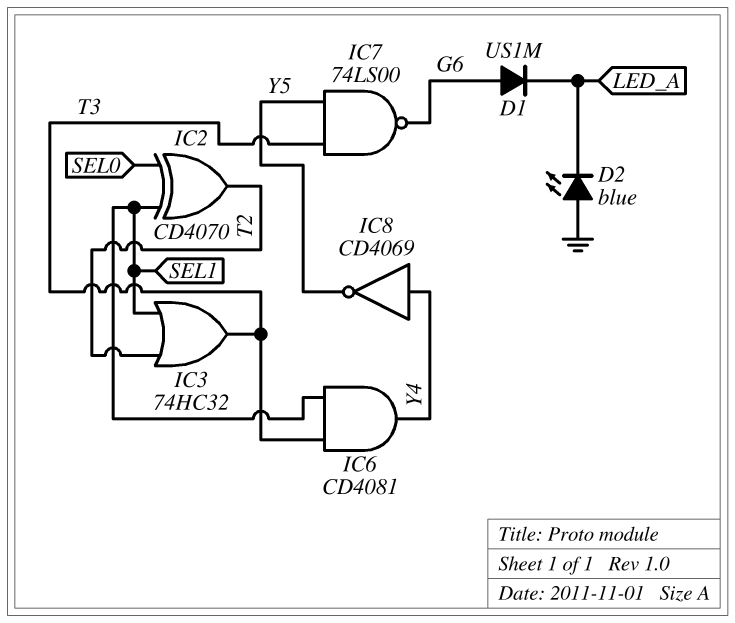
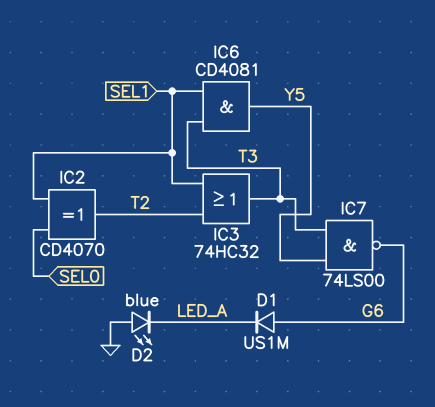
IC6: AND CD4081 (in SEL1, in T3, out Y4) -> AND CD4081 (in SEL1, in T3, out Y5)
IC8: NOT CD4069 (in Y4, out Y5) -> none

